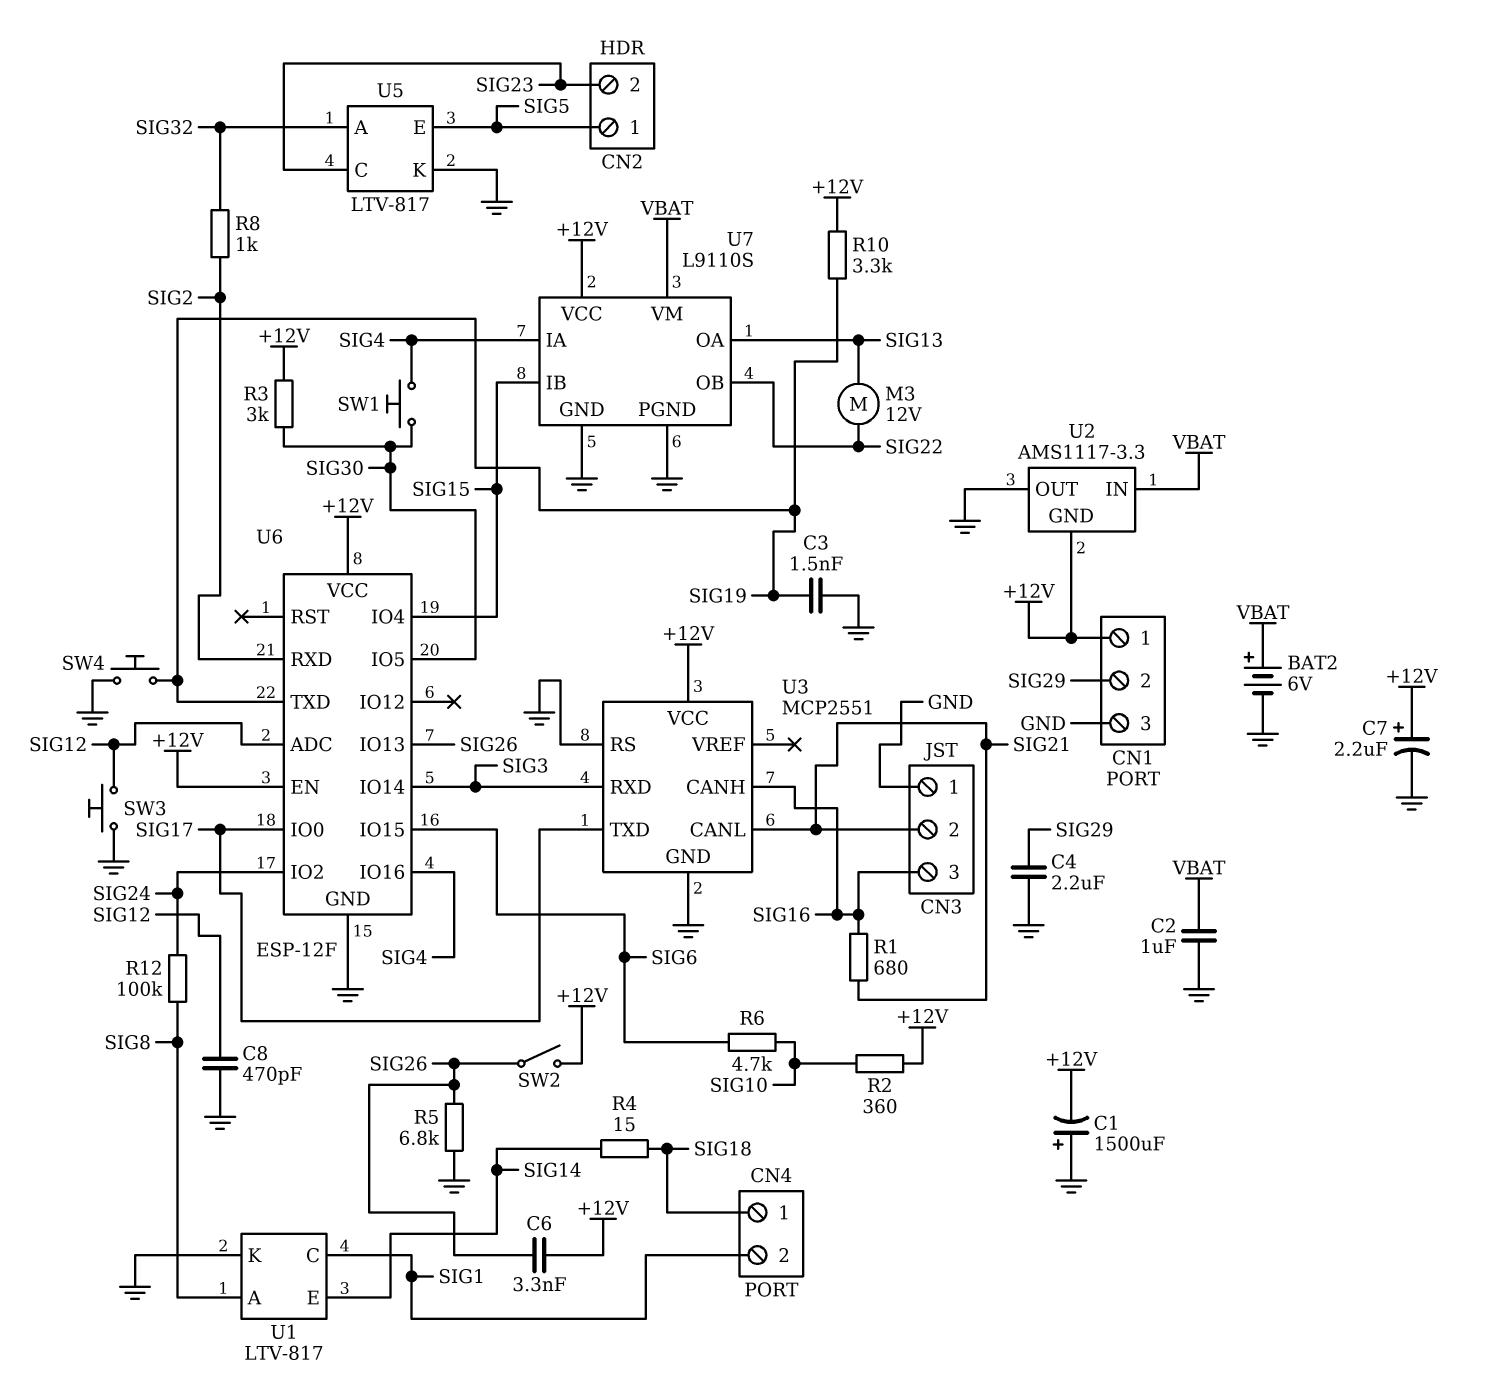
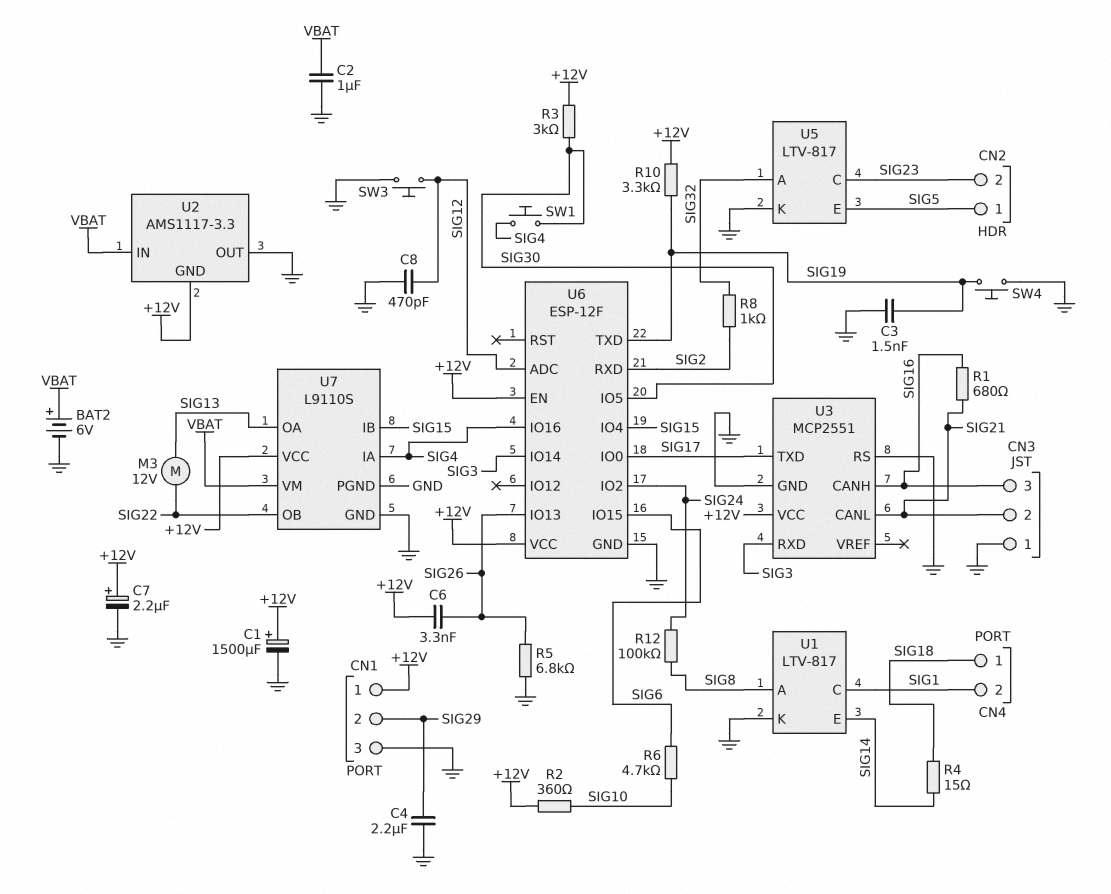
C1: 1500uF (plus GND, minus +12V) -> 1500uF (plus +12V, minus GND)
SW2: switch (+12V, SIG26) -> none

